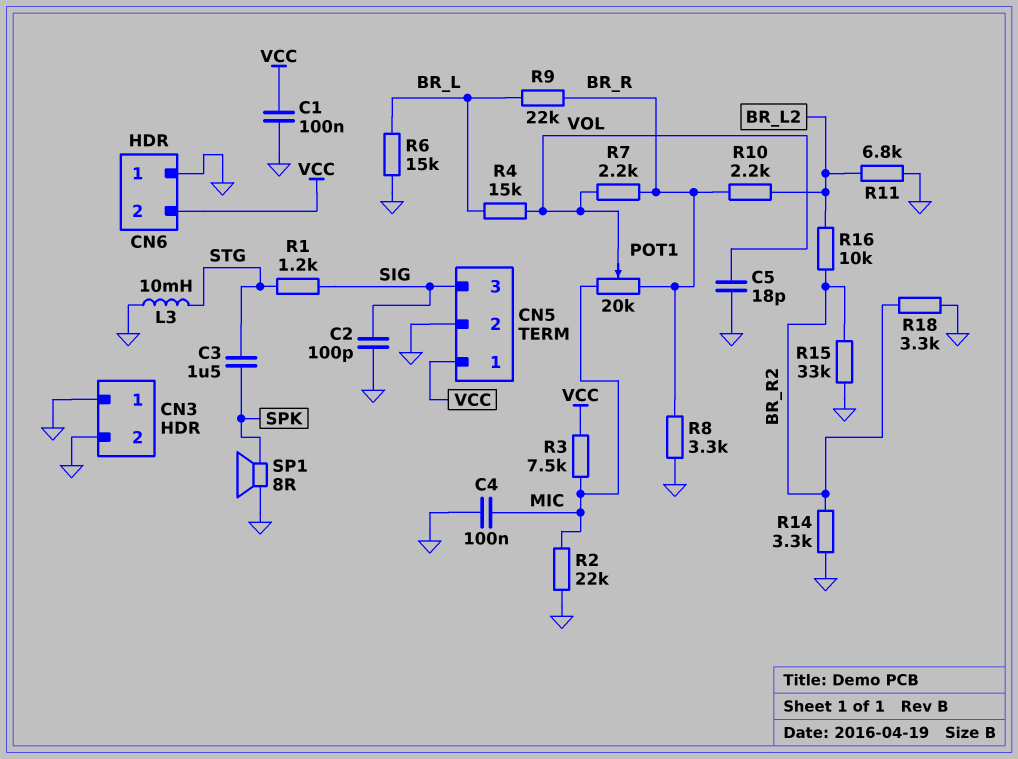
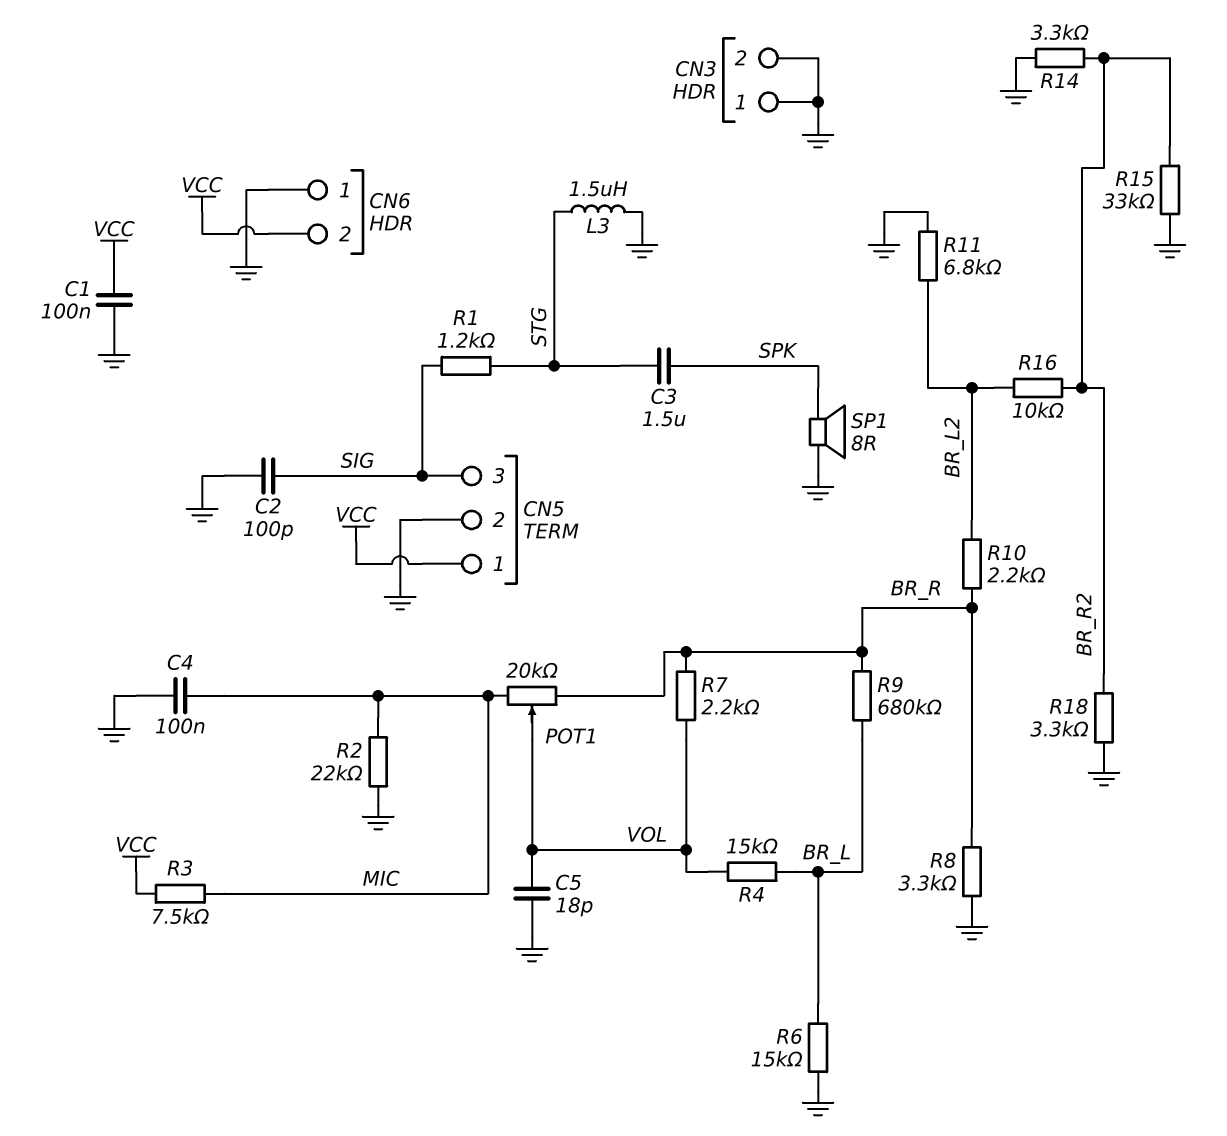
L3: 10mH (GND, STG) -> 1.5uH (GND, STG)
R9: 22k (BR_L, BR_R) -> 680k (BR_L, BR_R)

